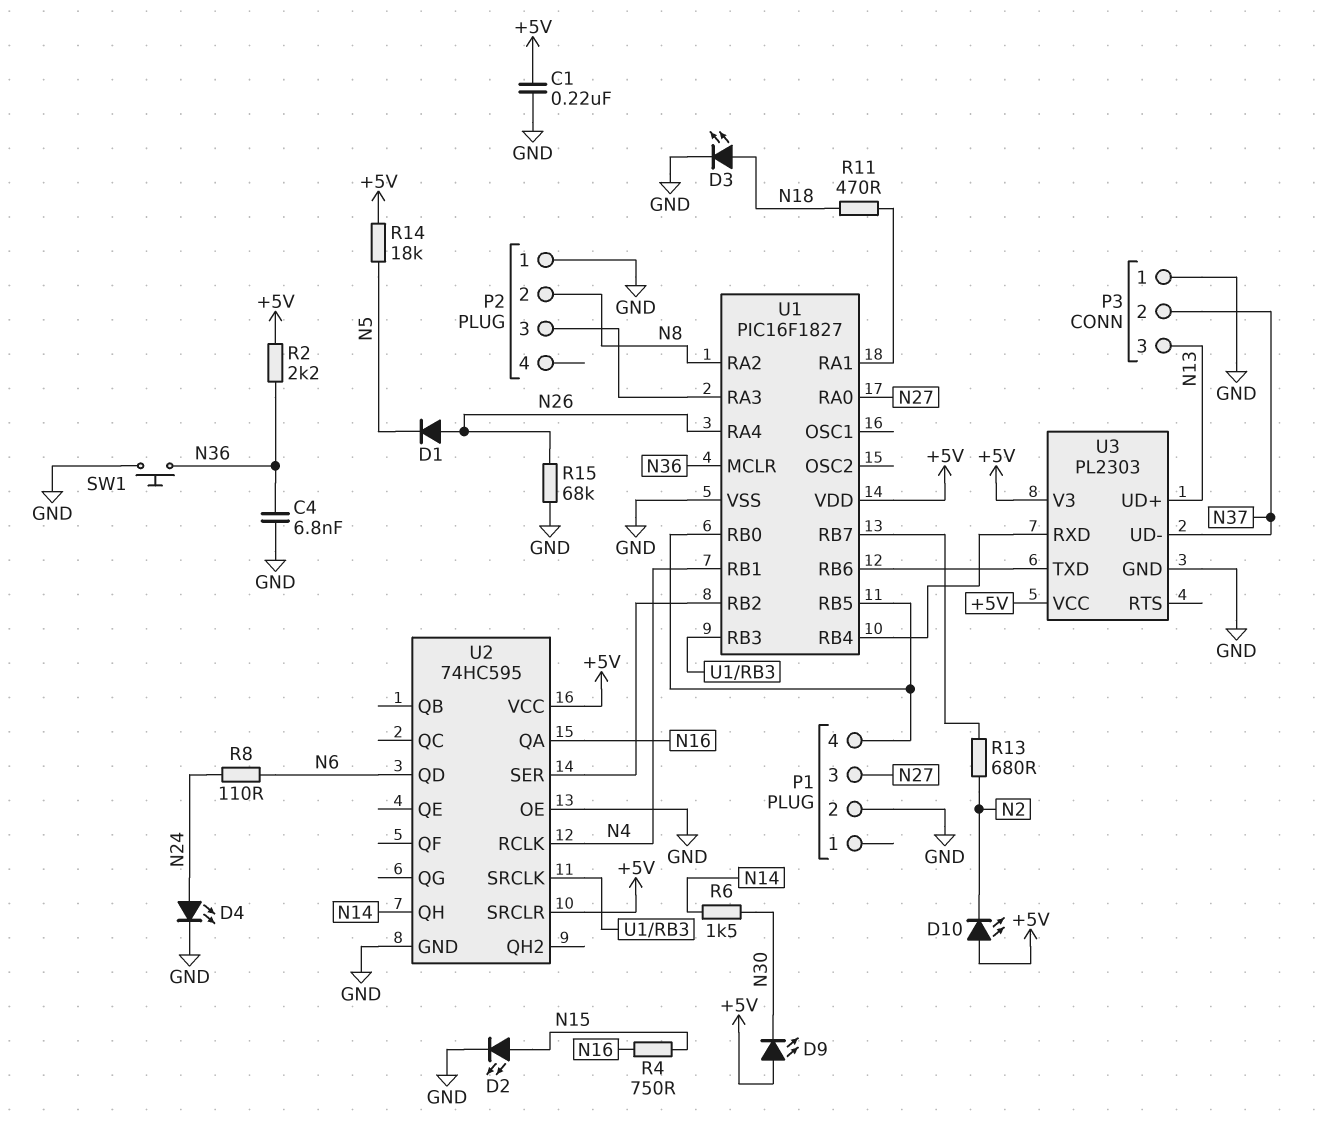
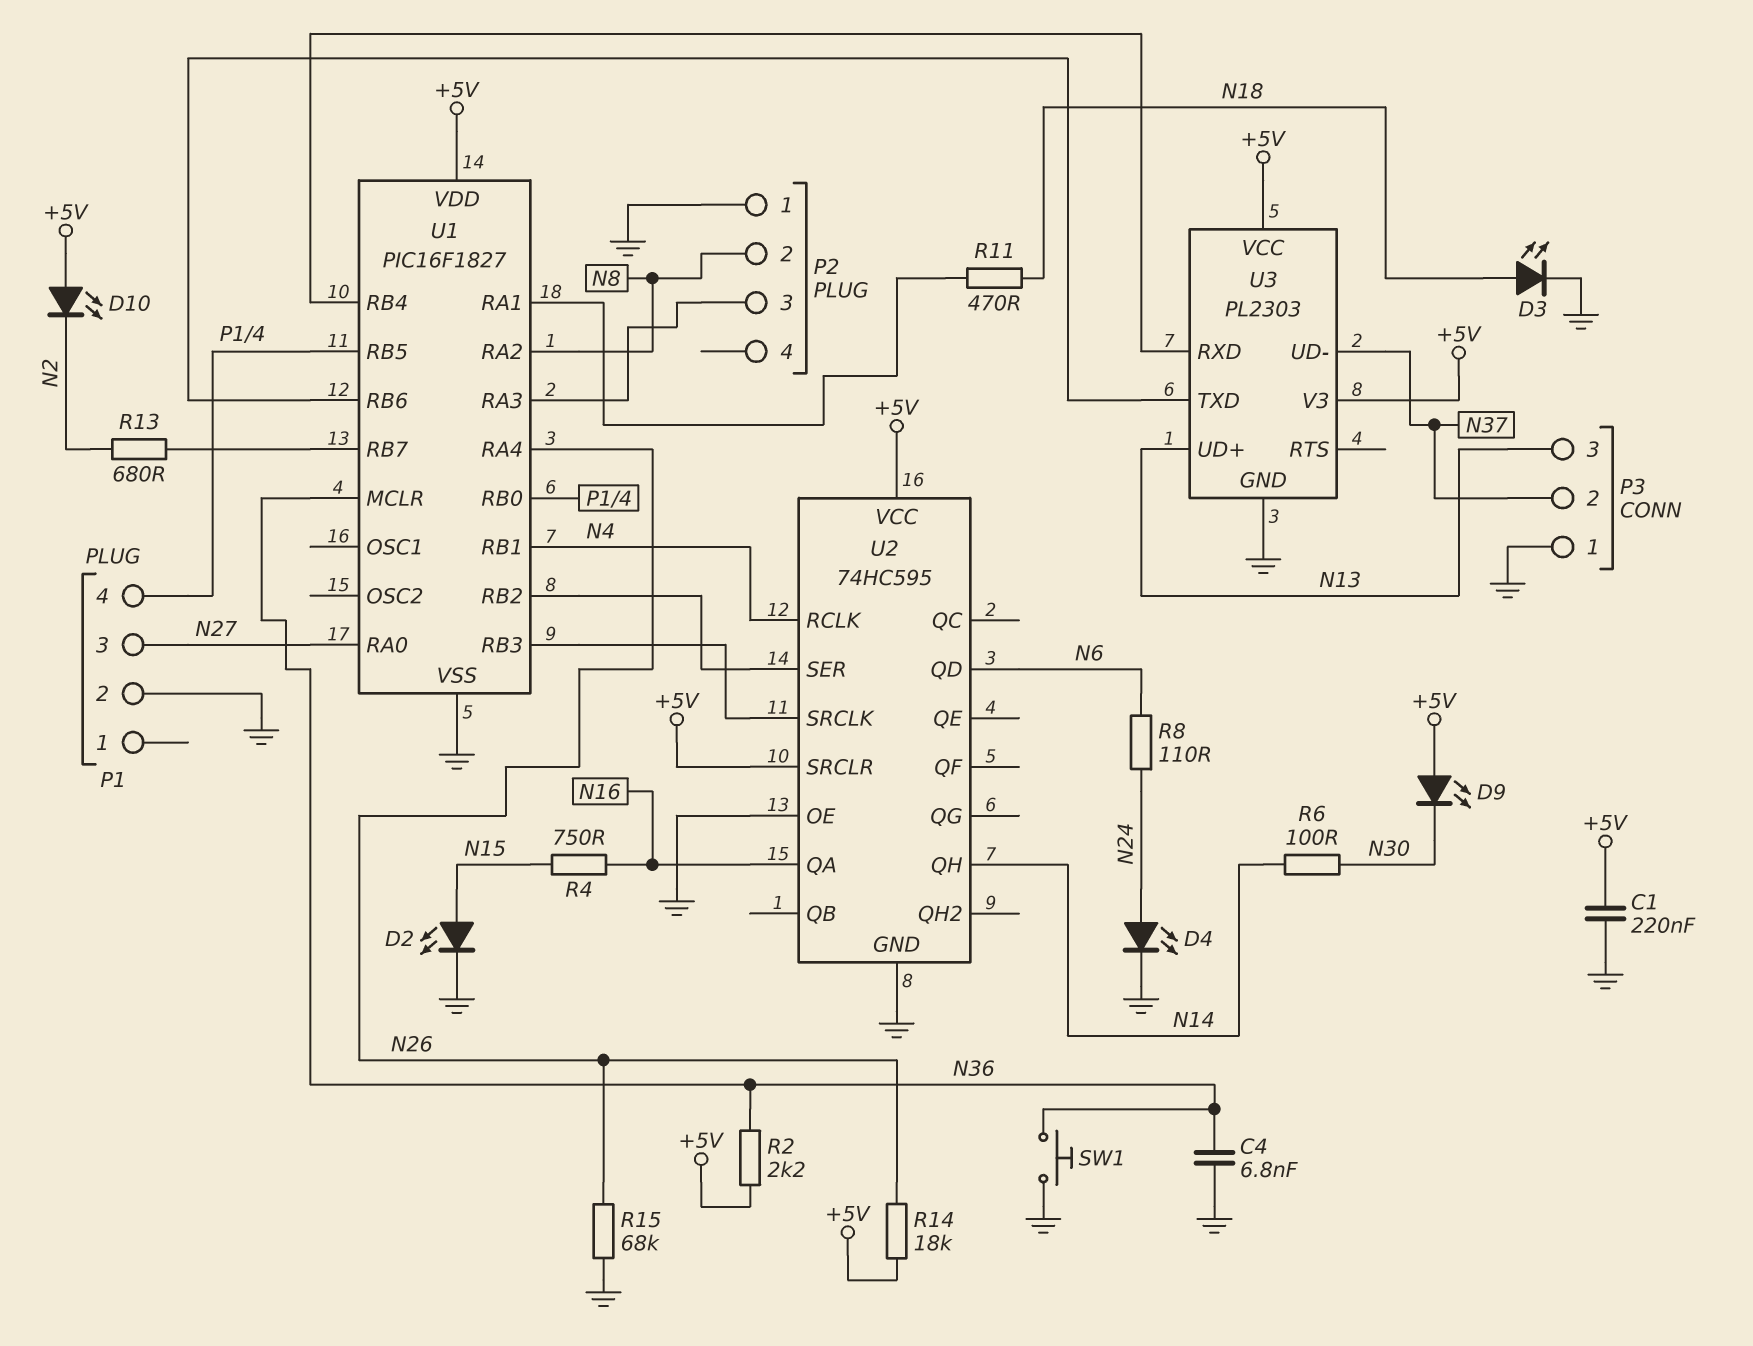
D1: diode (A N26, K N5) -> none
R6: 1.5k (N14, N30) -> 100 (N14, N30)
R14: 18k (+5V, N5) -> 18k (+5V, N26)

